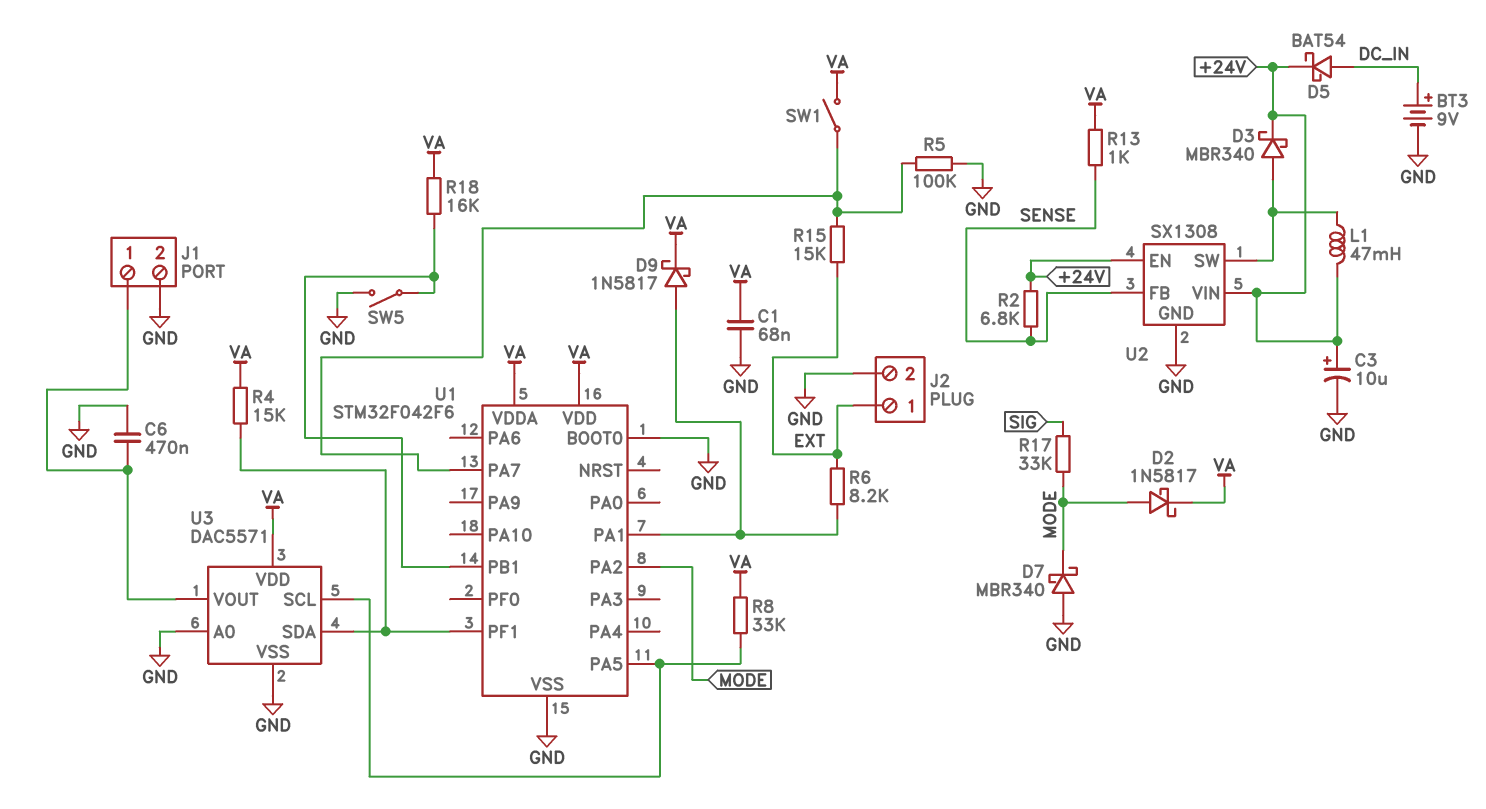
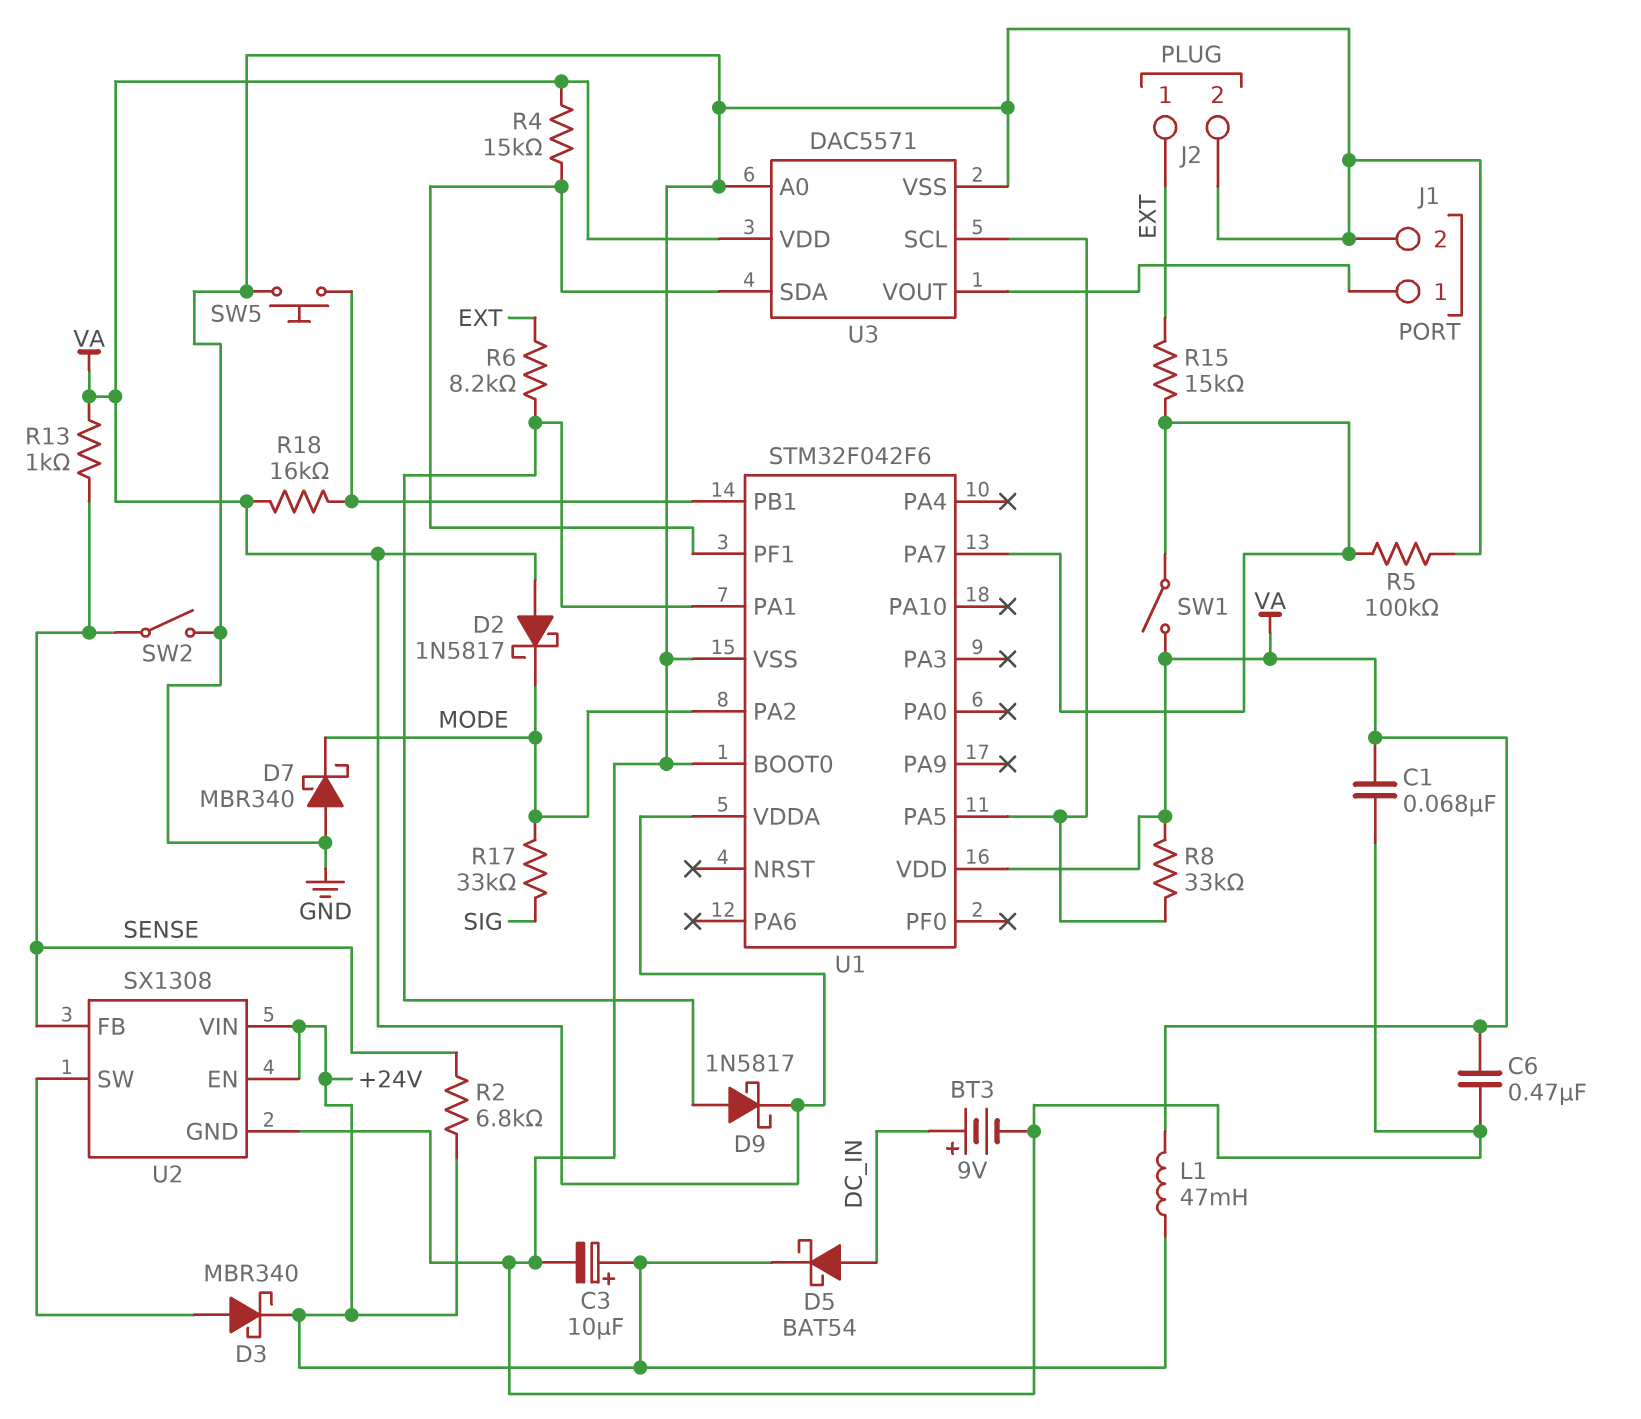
C6: 470nF (GND, J1/1) -> 470nF (GND, VA)
D2: schottky 1N5817 (A MODE, K VA) -> schottky 1N5817 (A VA, K MODE)
L1: 47mH (+24V, U2/SW) -> 47mH (+24V, VA)
SW2: none -> switch (GND, SENSE)
SW5: switch (GND, U1/PB1) -> button (GND, U1/PB1)

